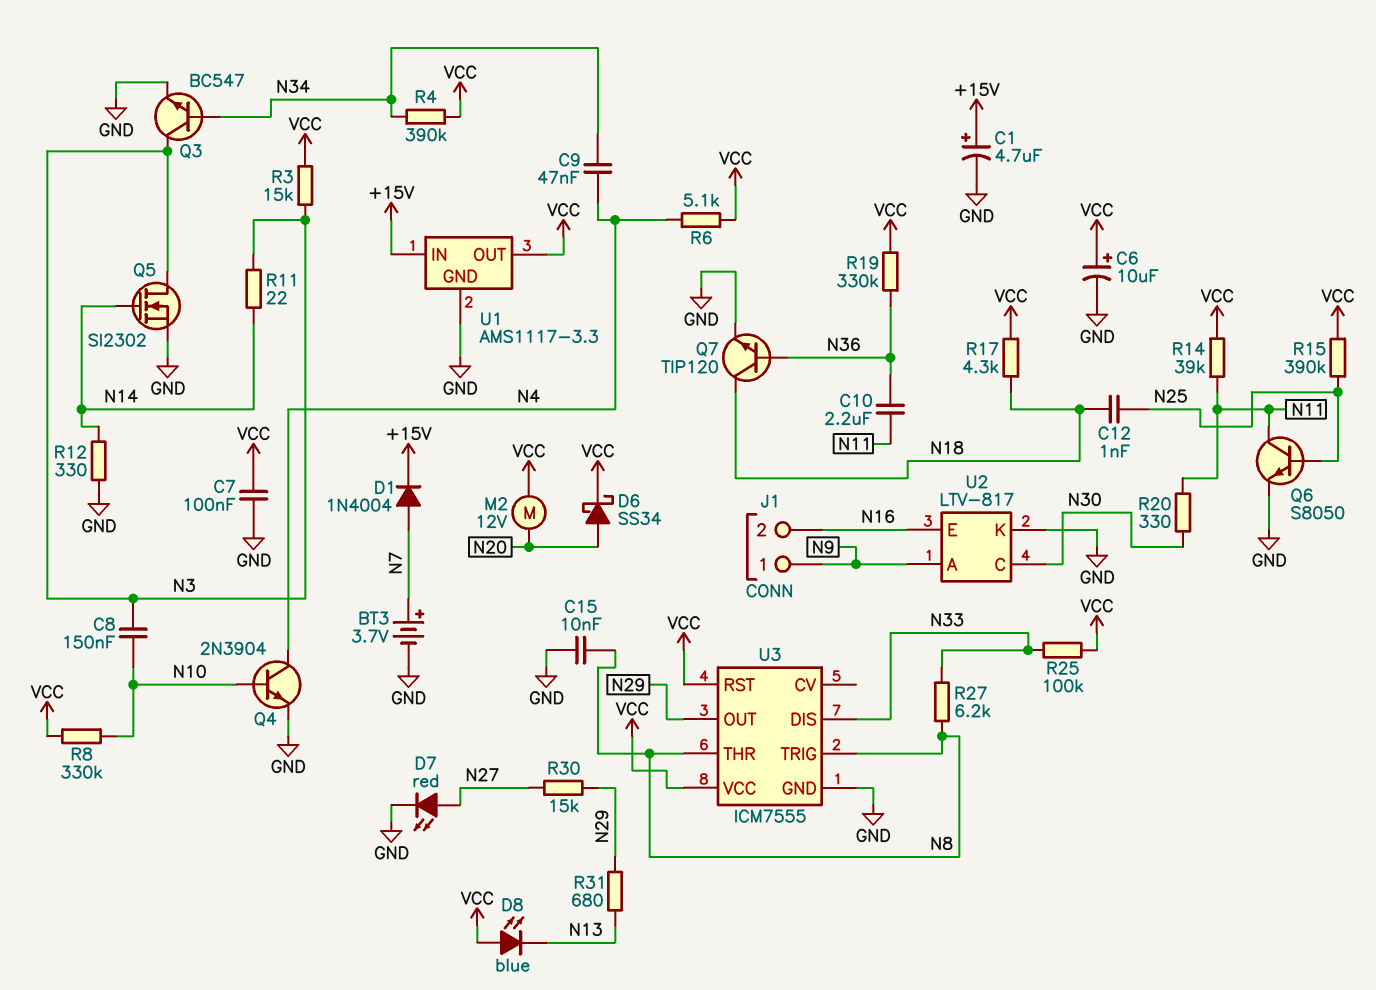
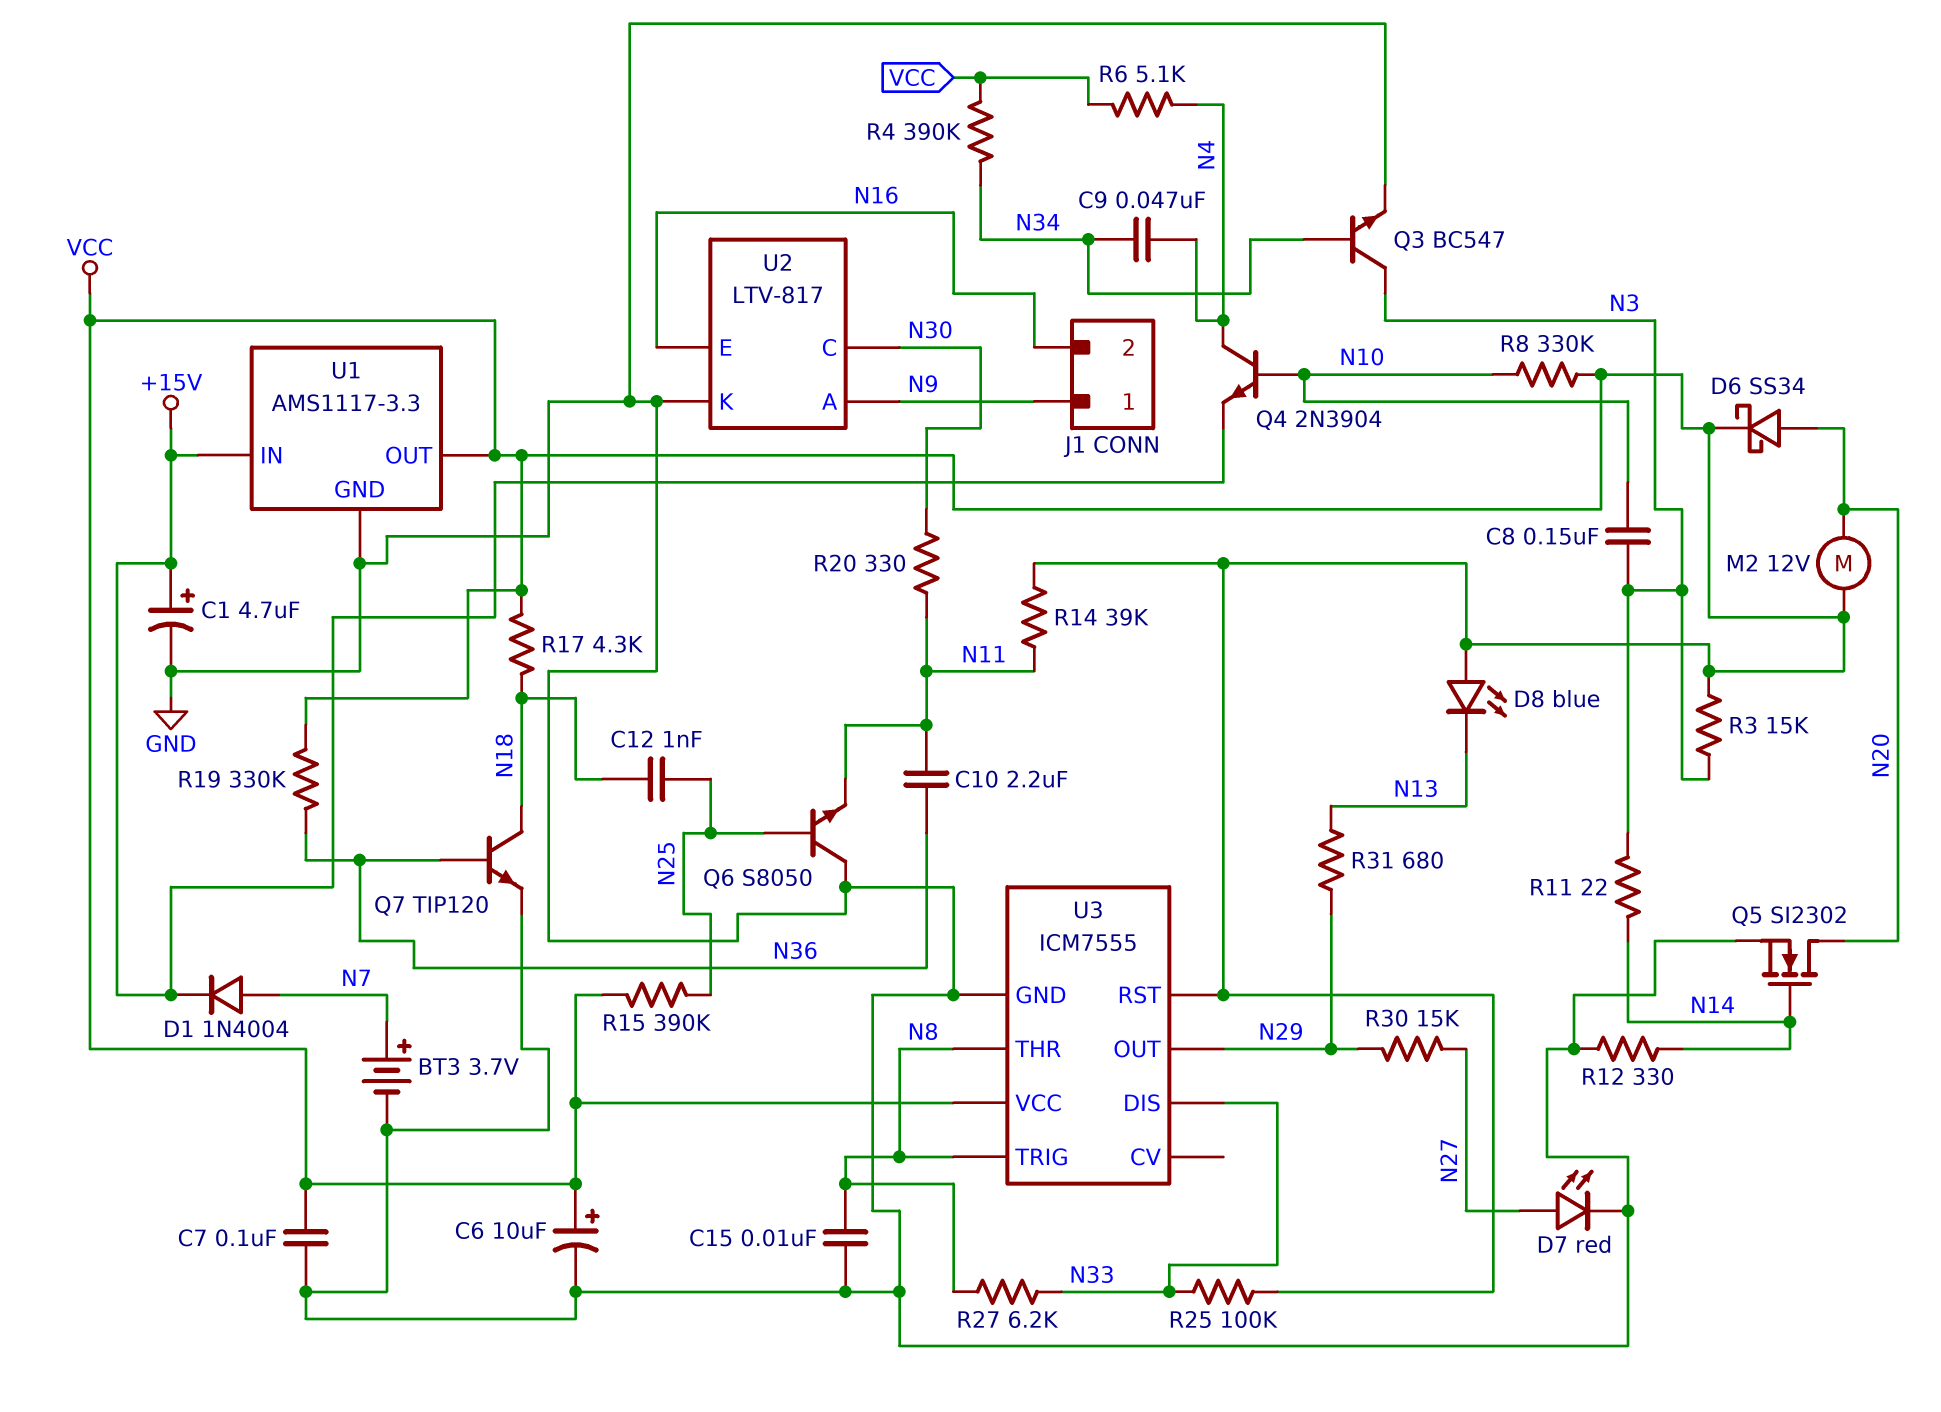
Q4: NPN 2N3904 (B N10, C N4, E GND) -> NPN 2N3904 (B N10, C N4, E +15V)
Q5: NMOS SI2302 (G N14, D N3, S GND) -> NMOS SI2302 (G N14, D N20, S GND)
Q6: NPN S8050 (B N25, C N11, E GND) -> NPN S8050 (B N25, C GND, E N11)

